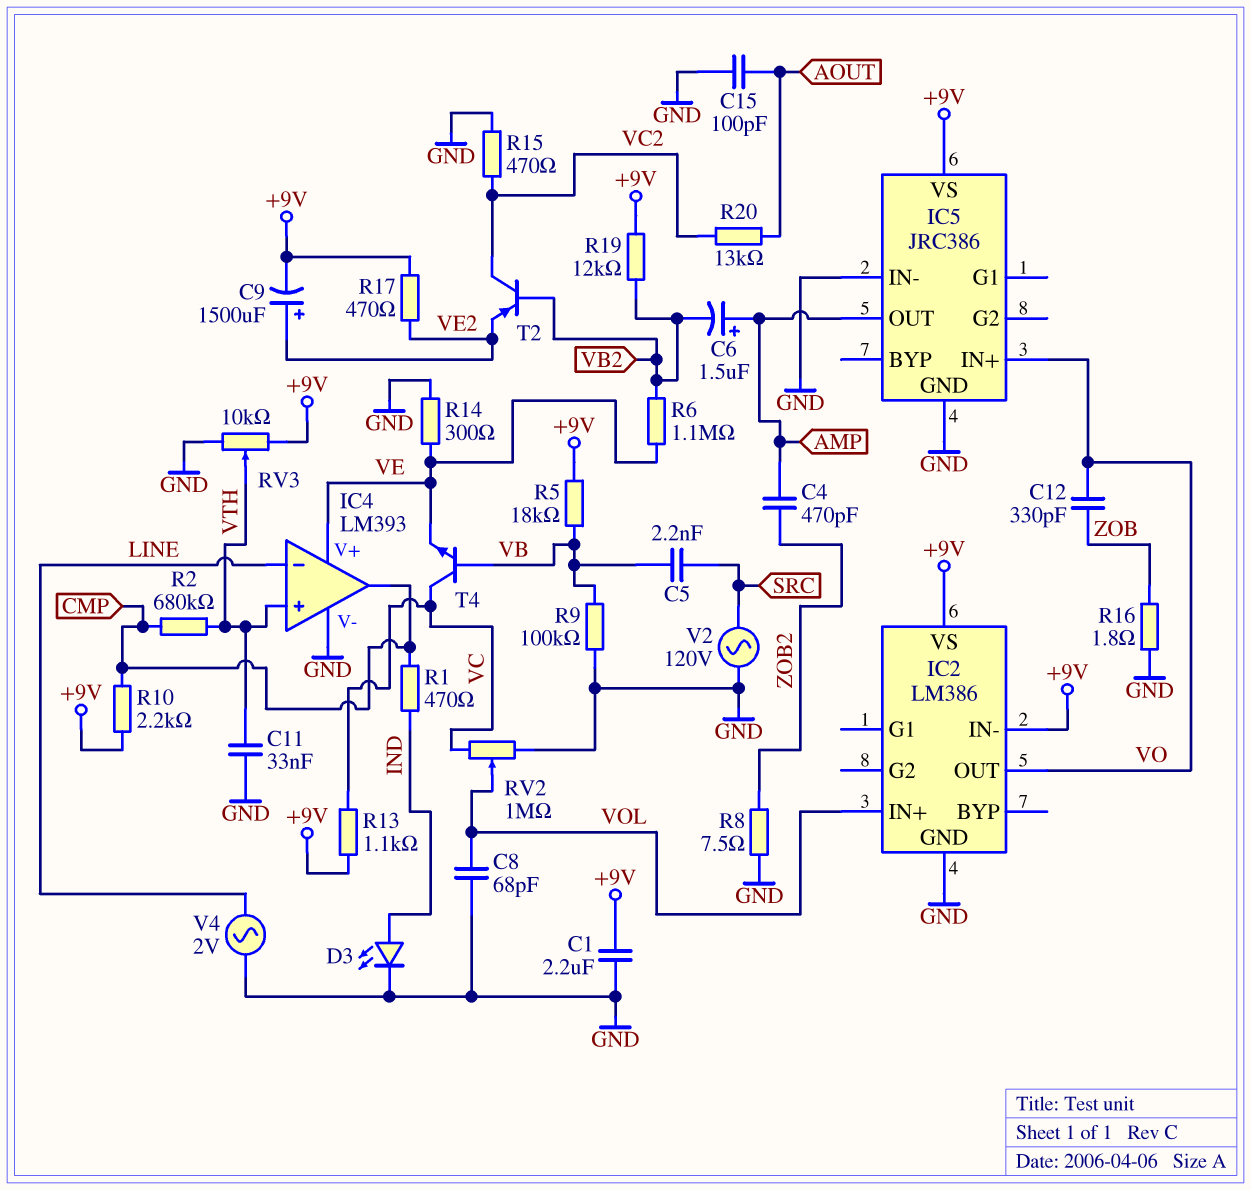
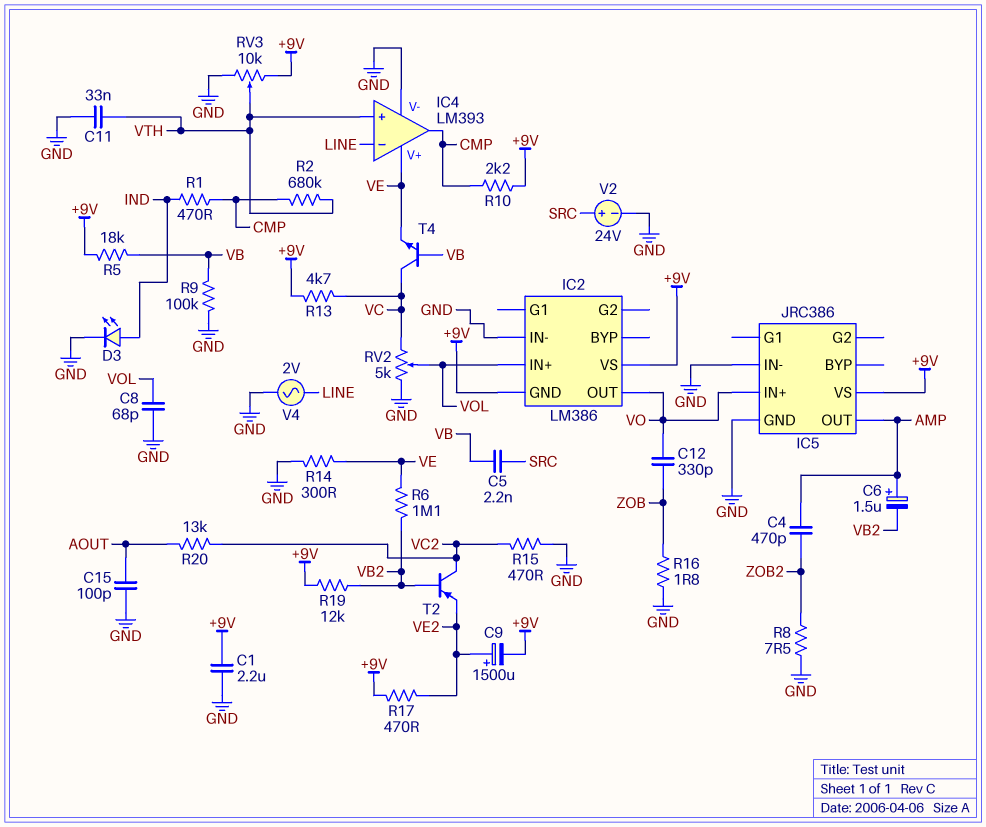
IC2 pin GND: GND -> +9V
IC2 pin IN-: +9V -> GND
R13: 1.1k (+9V, VC) -> 4.7k (+9V, VC)
RV2: 1M (GND, VC, wiper VOL) -> 5k (GND, VC, wiper VOL)
V2: AC 120V (GND, SRC) -> 24V (plus SRC, minus GND)

